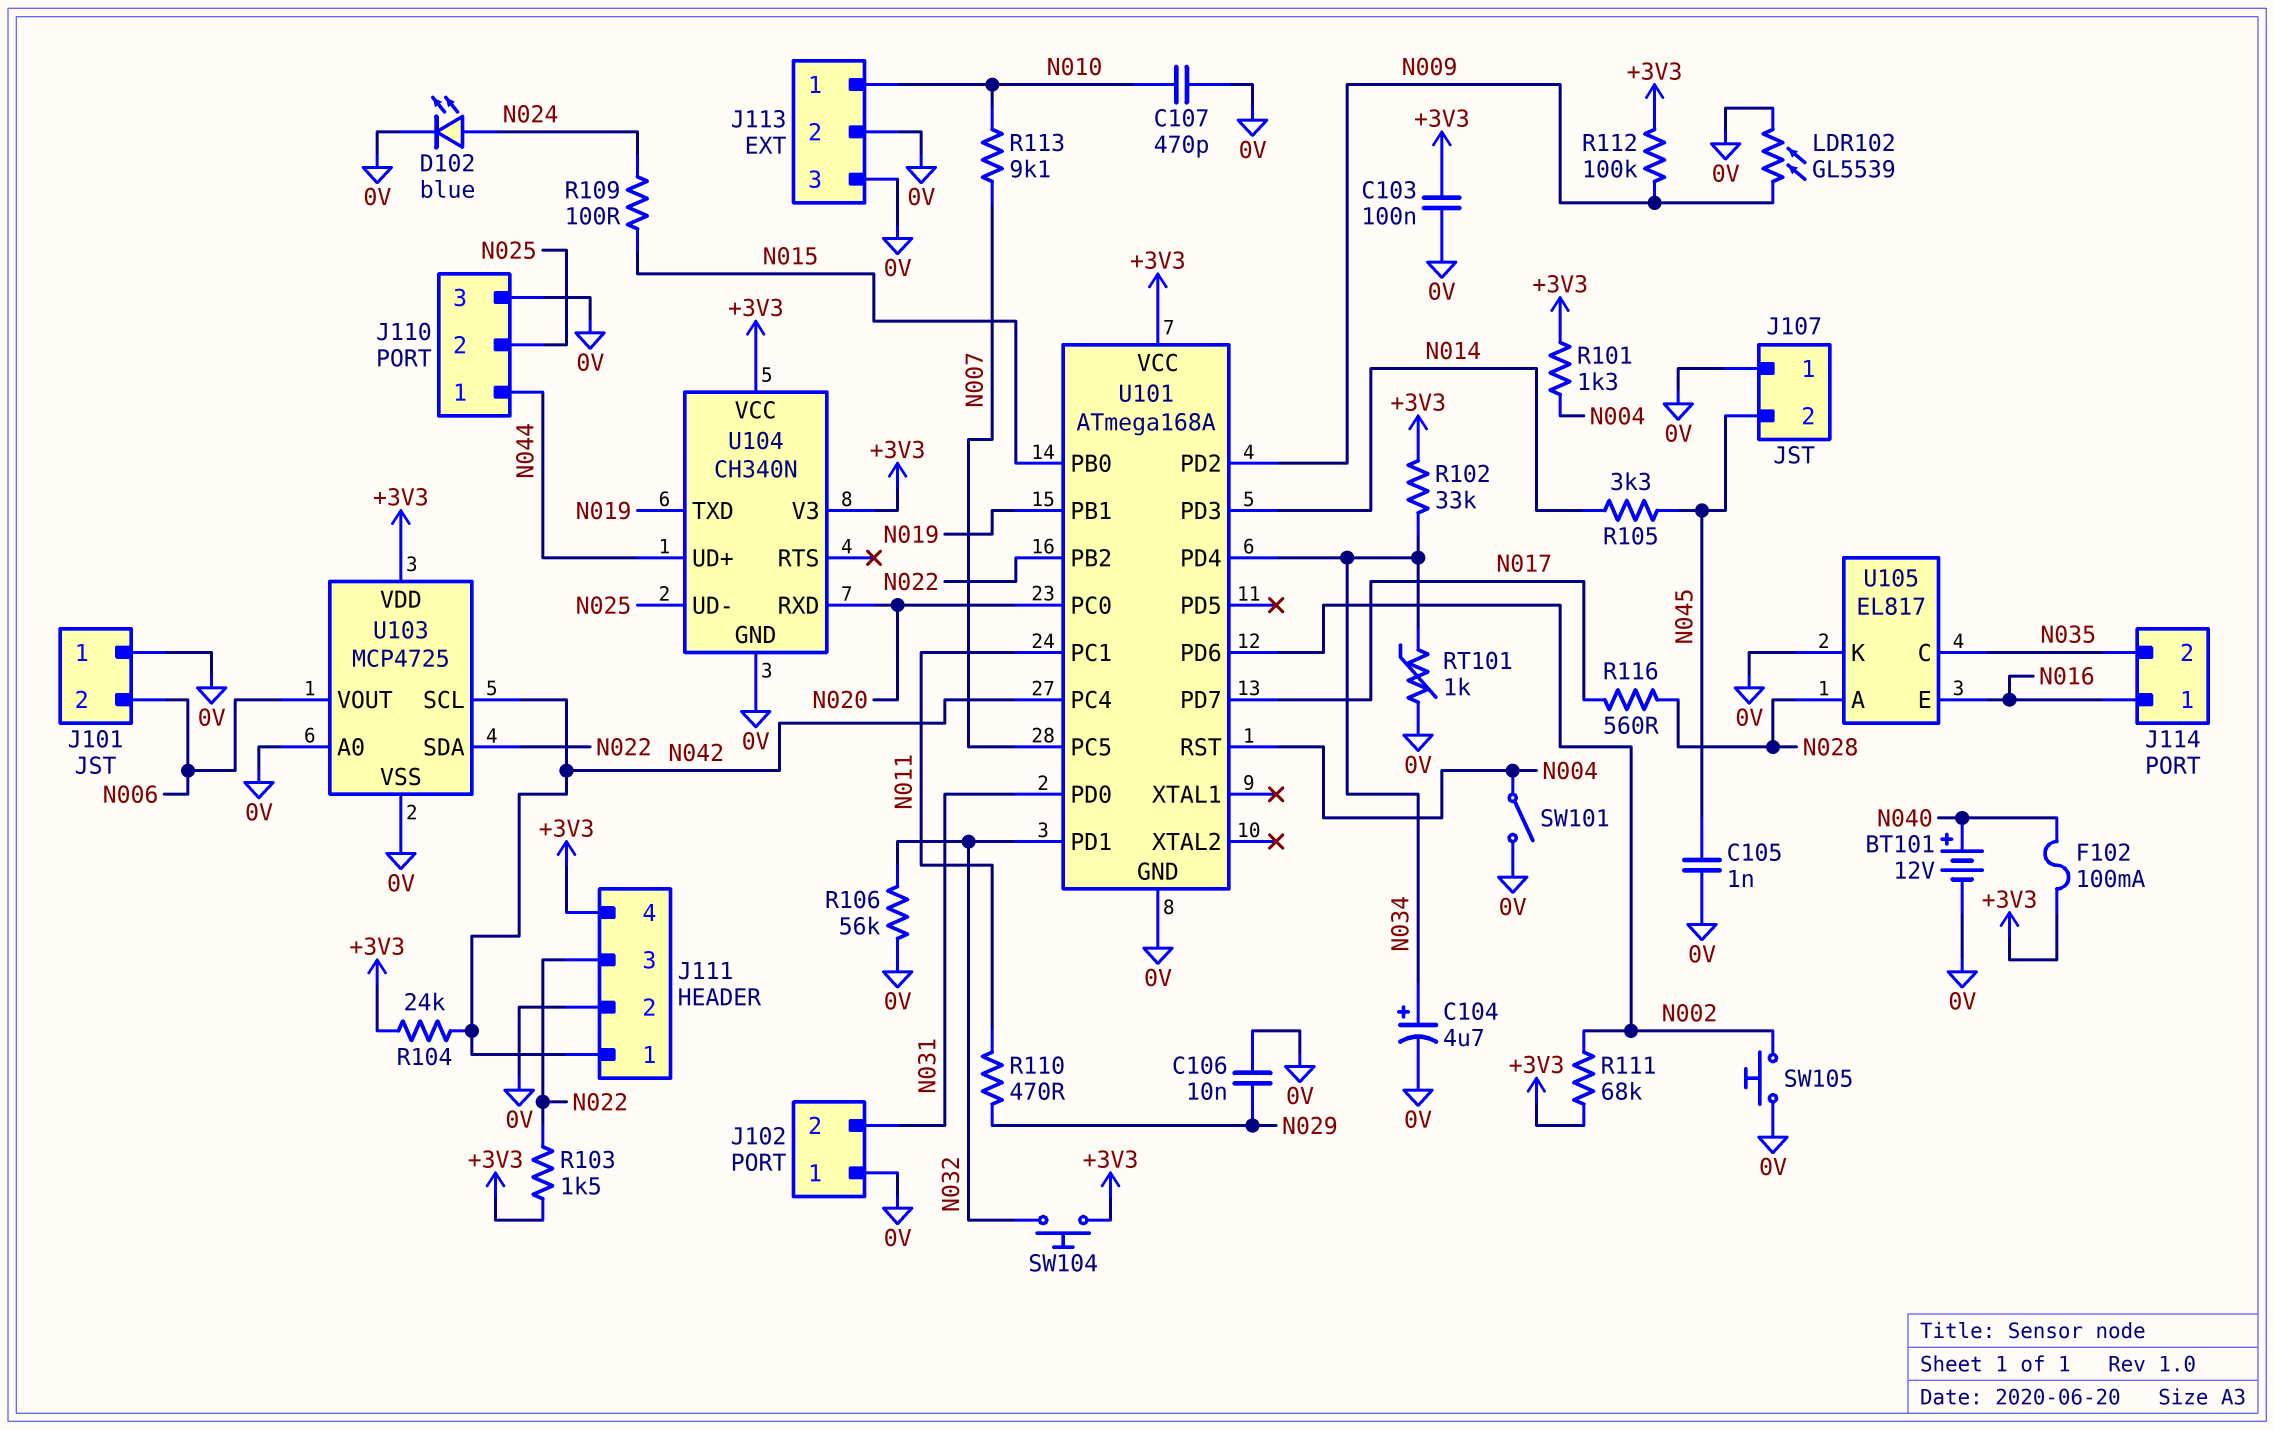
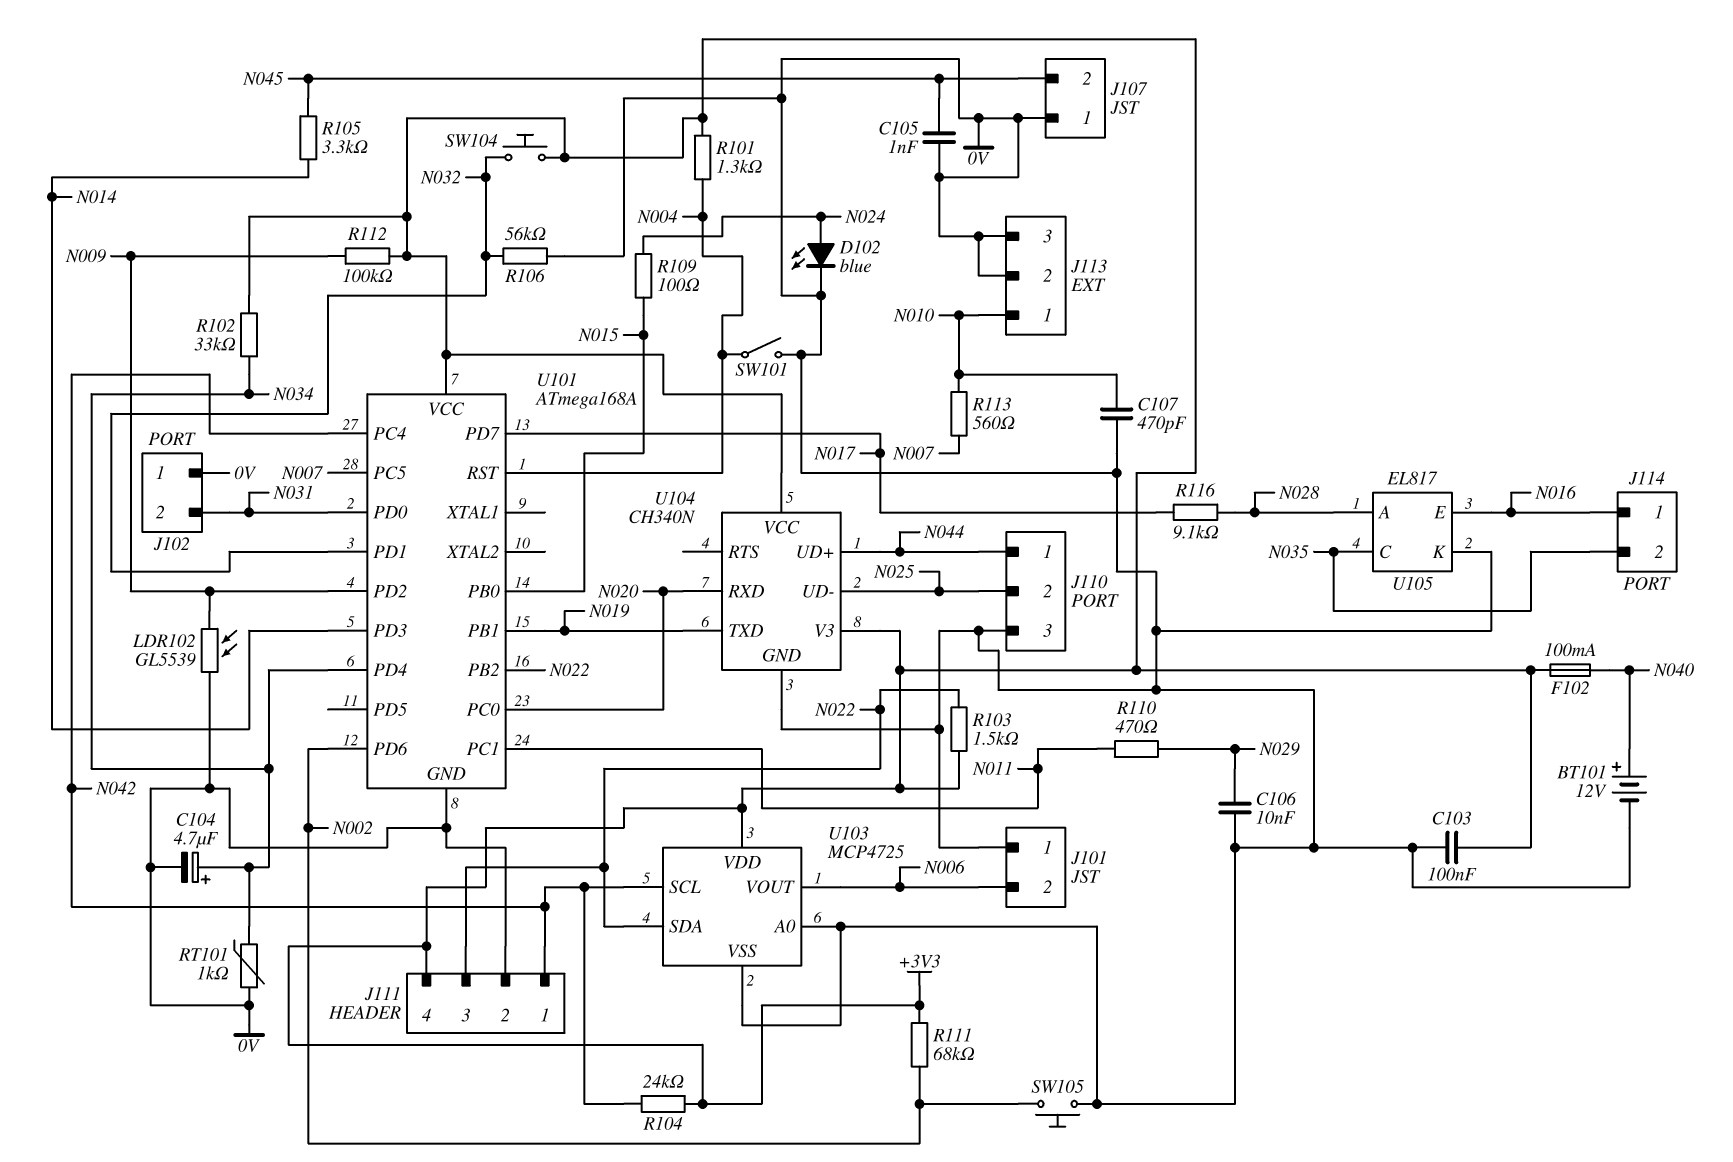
R113: 9.1k (N007, N010) -> 560 (N007, N010)
R116: 560 (N017, N028) -> 9.1k (N017, N028)

